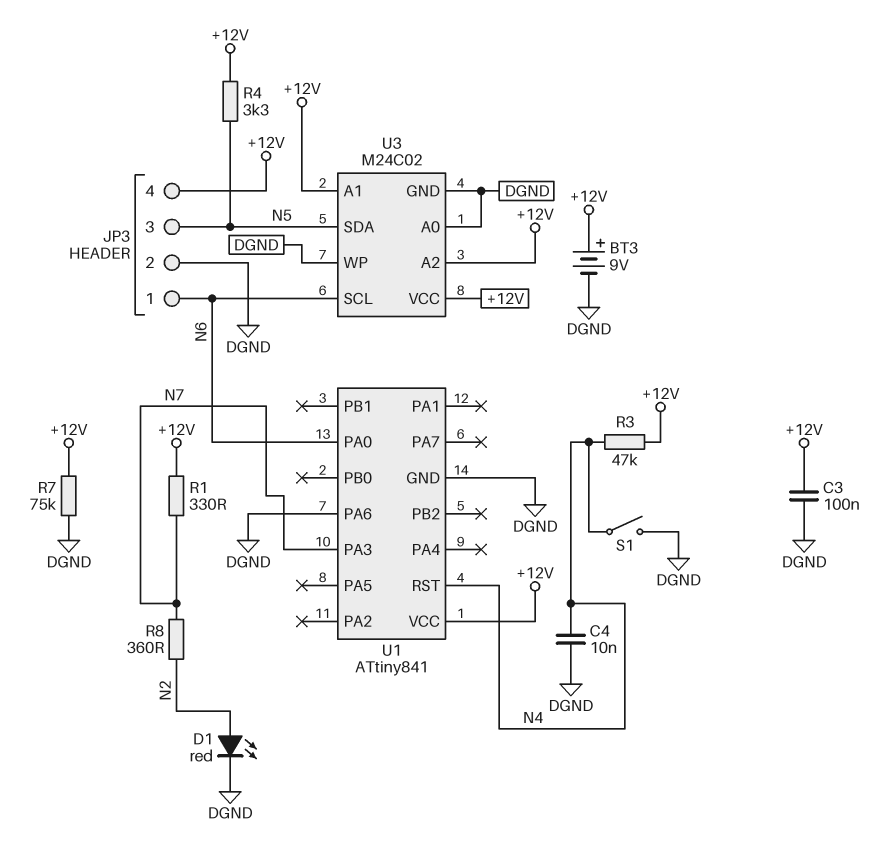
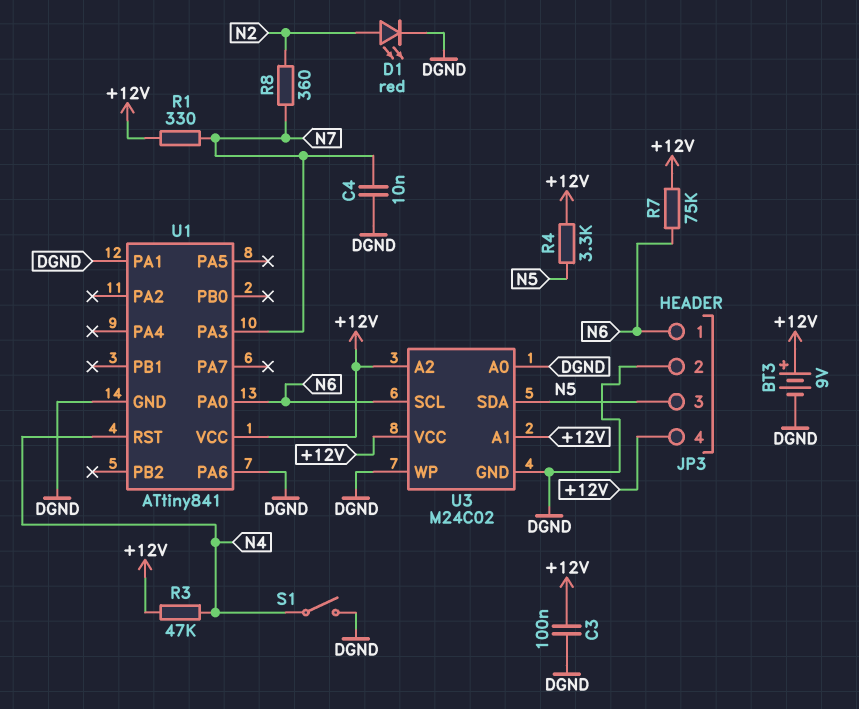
C4: 10nF (DGND, N4) -> 10nF (DGND, N7)
R7: 75k (+12V, DGND) -> 75k (+12V, N6)
U1 pin PA1: none -> DGND

